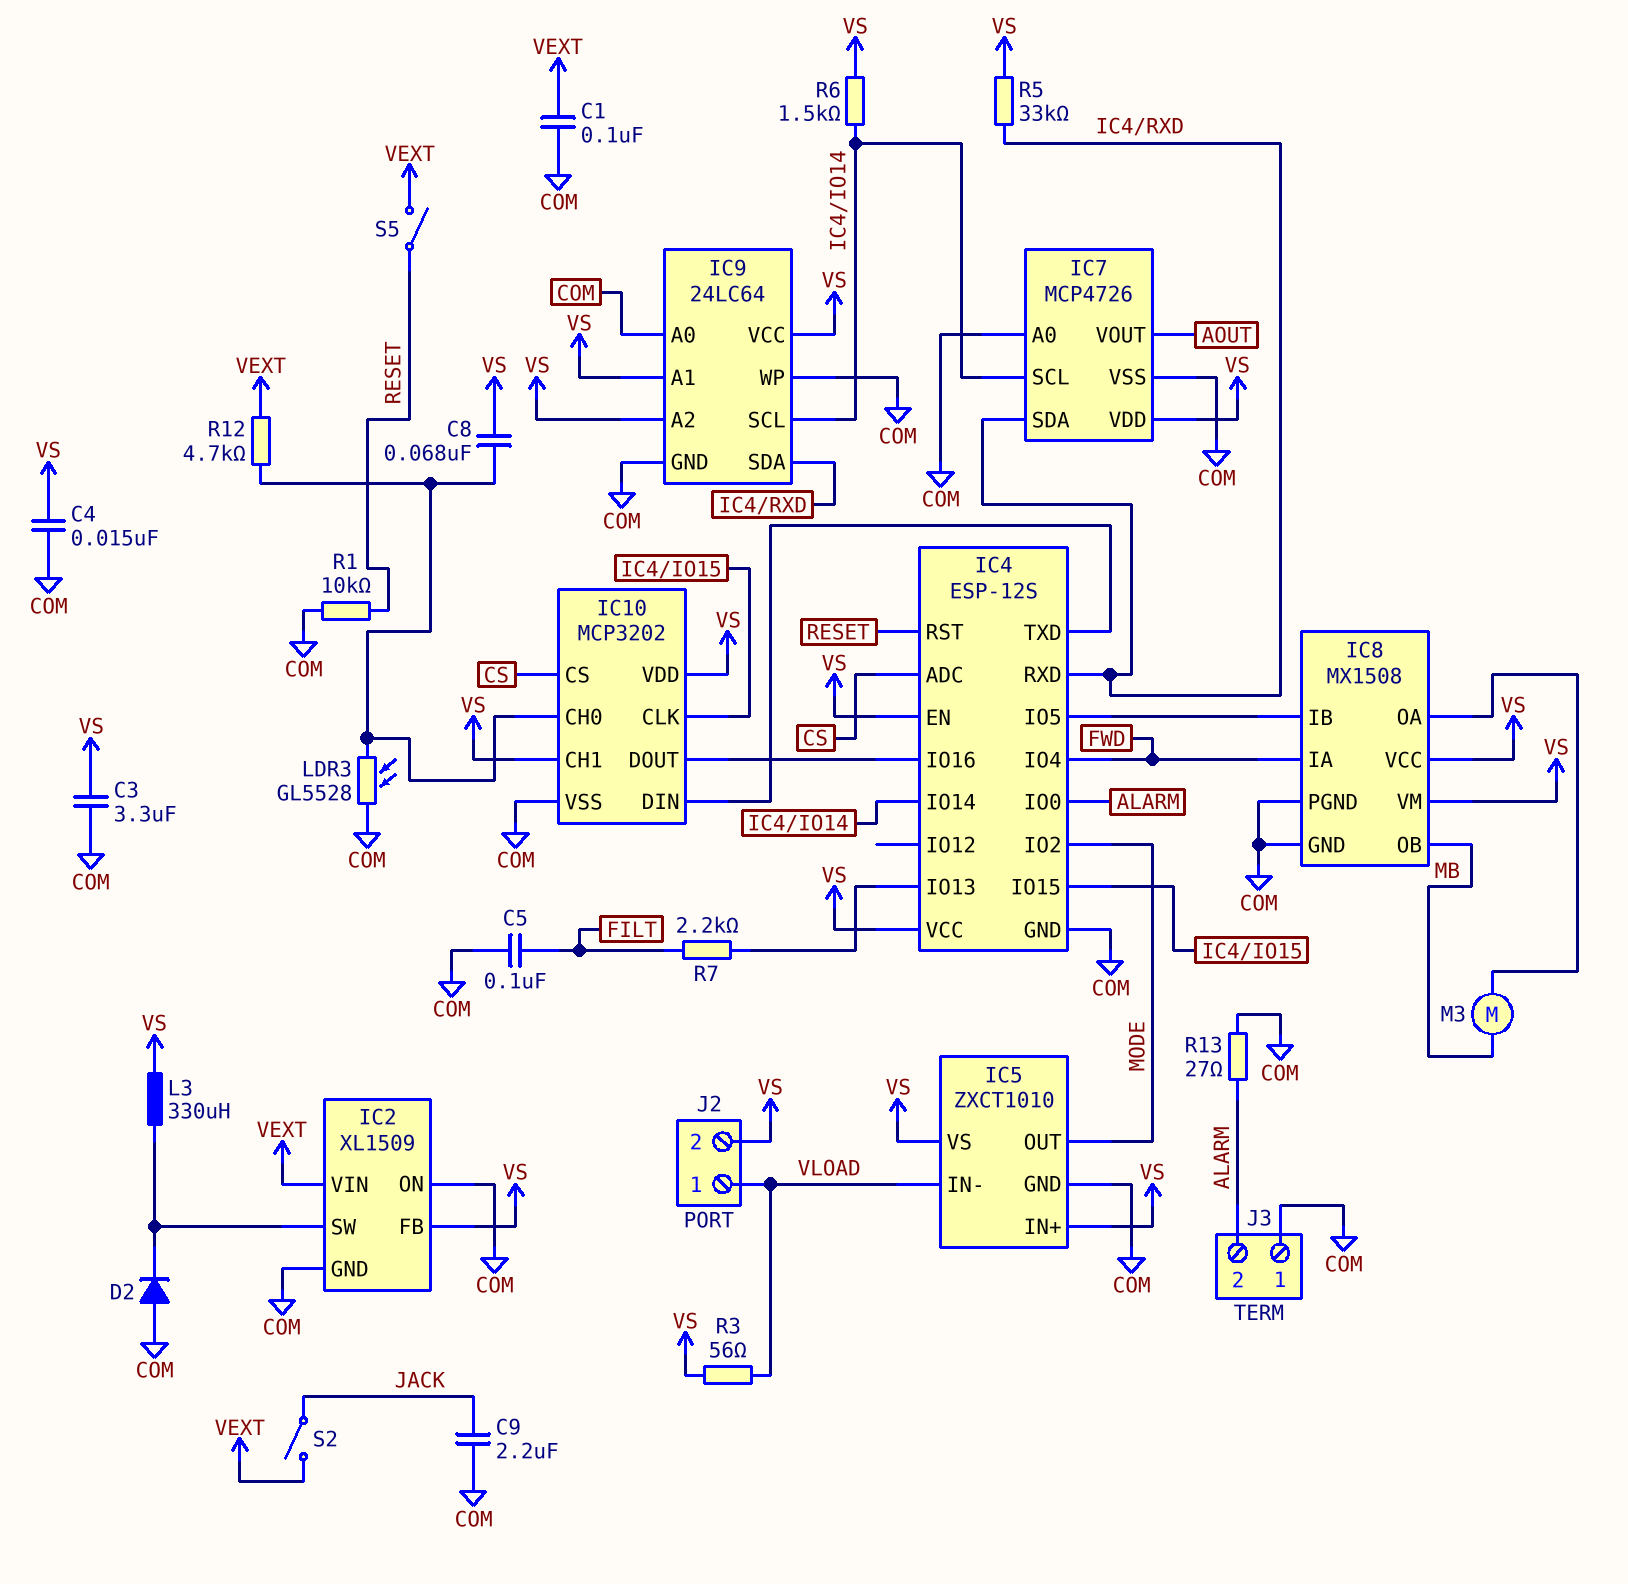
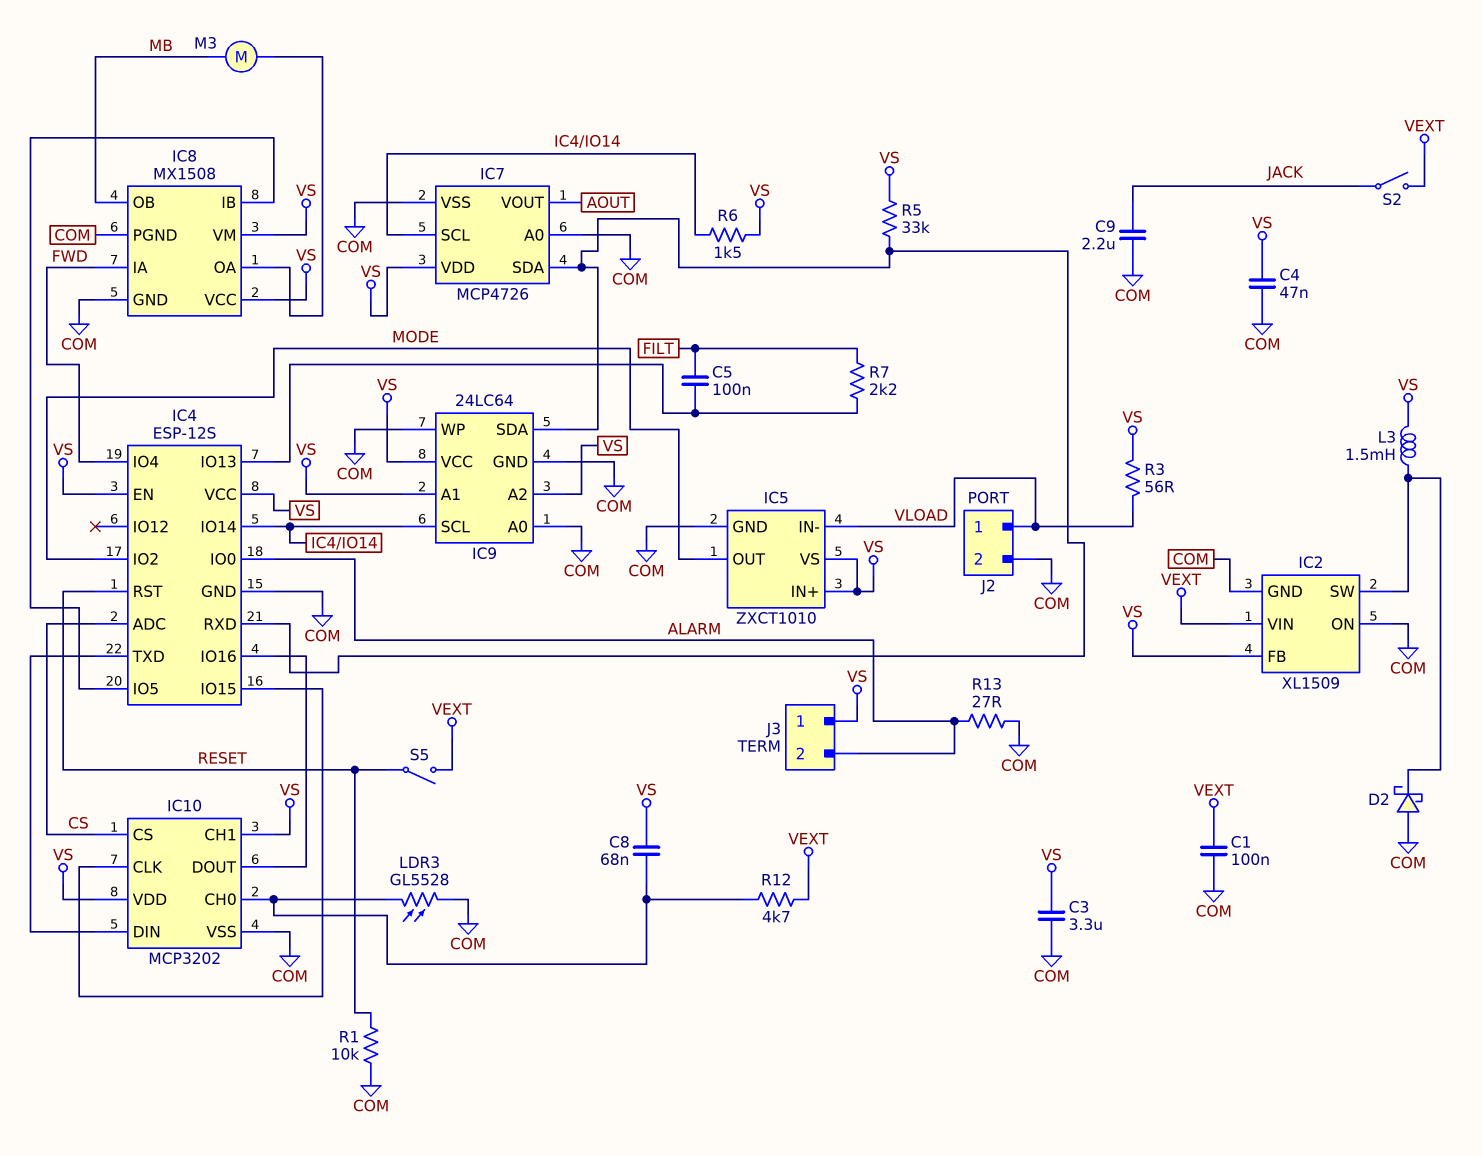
C4: 15nF (COM, VS) -> 47nF (COM, VS)
C5: 100nF (COM, FILT) -> 100nF (FILT, IC4/IO13)
D2: diode (A COM, K IC2/SW) -> schottky (A COM, K IC2/SW)
J2 pin 2: VS -> COM
J3 pin 1: COM -> VS
L3: 330uH (IC2/SW, VS) -> 1.5mH (IC2/SW, VS)

